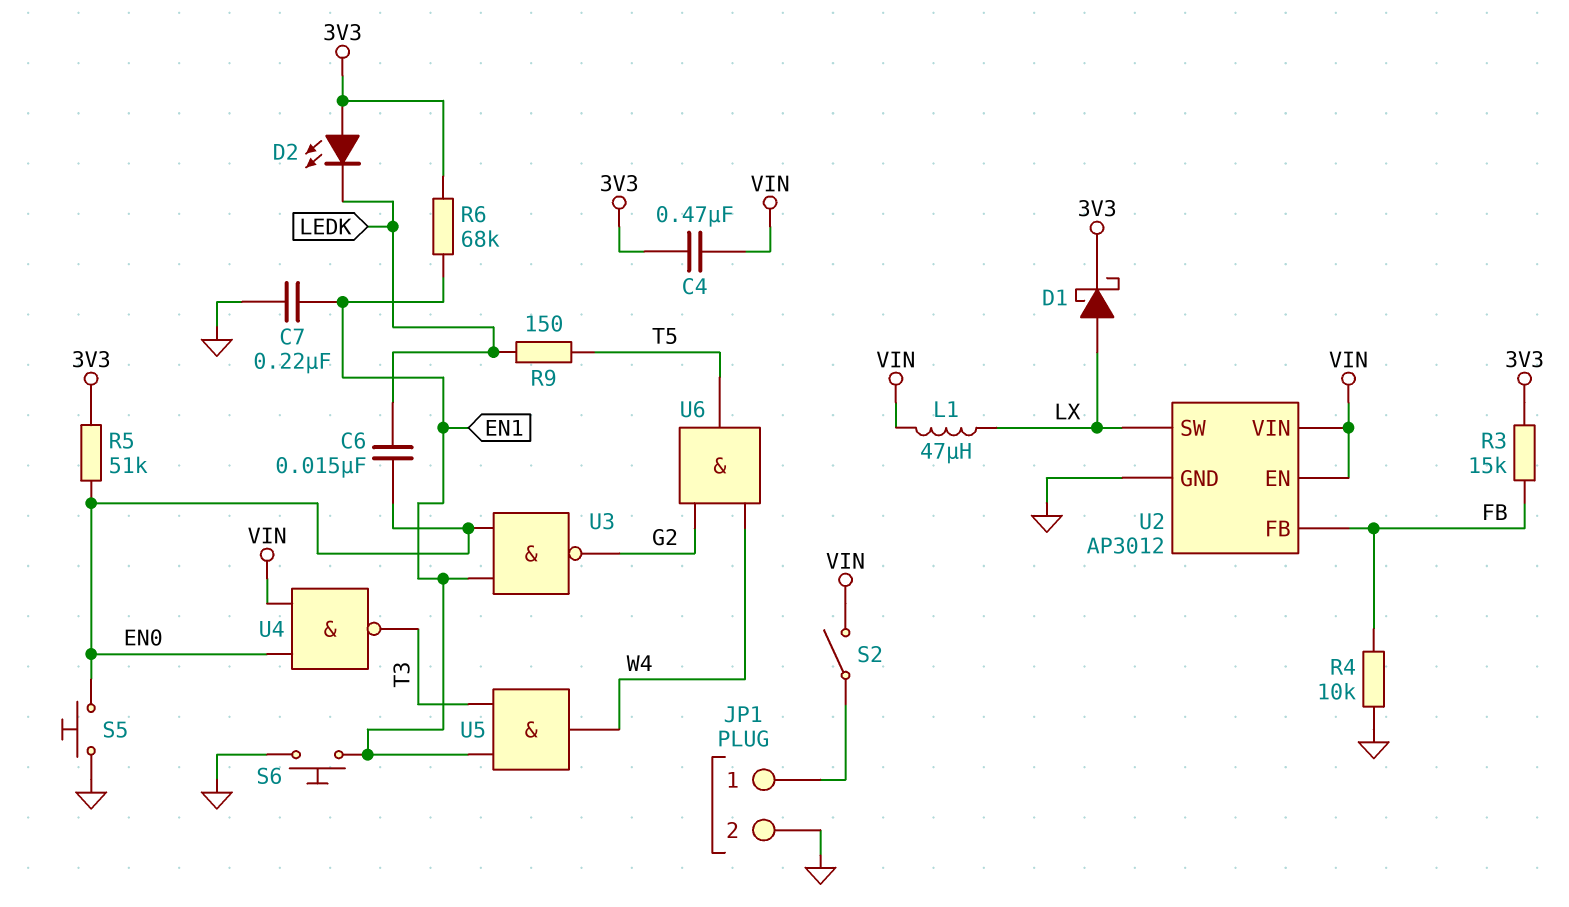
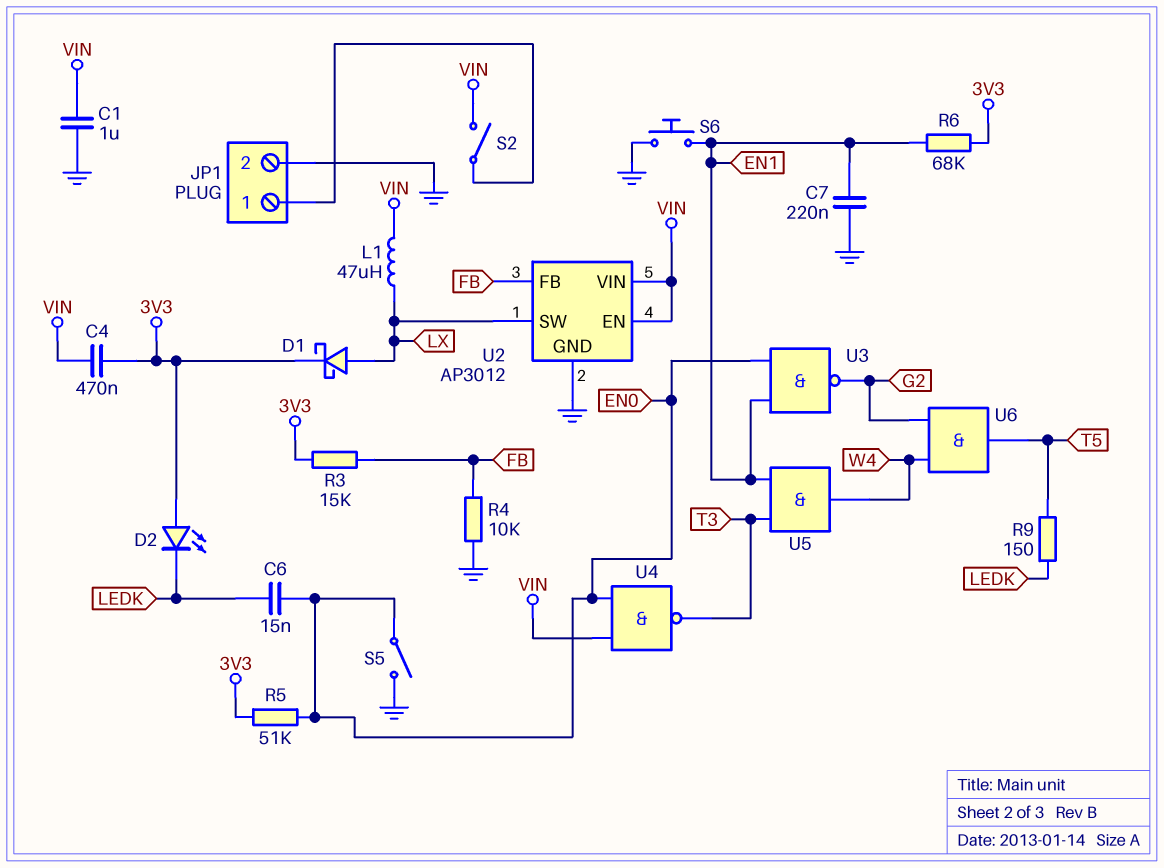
C1: none -> 1uF (GND, VIN)
S5: button (EN0, GND) -> switch (EN0, GND)

